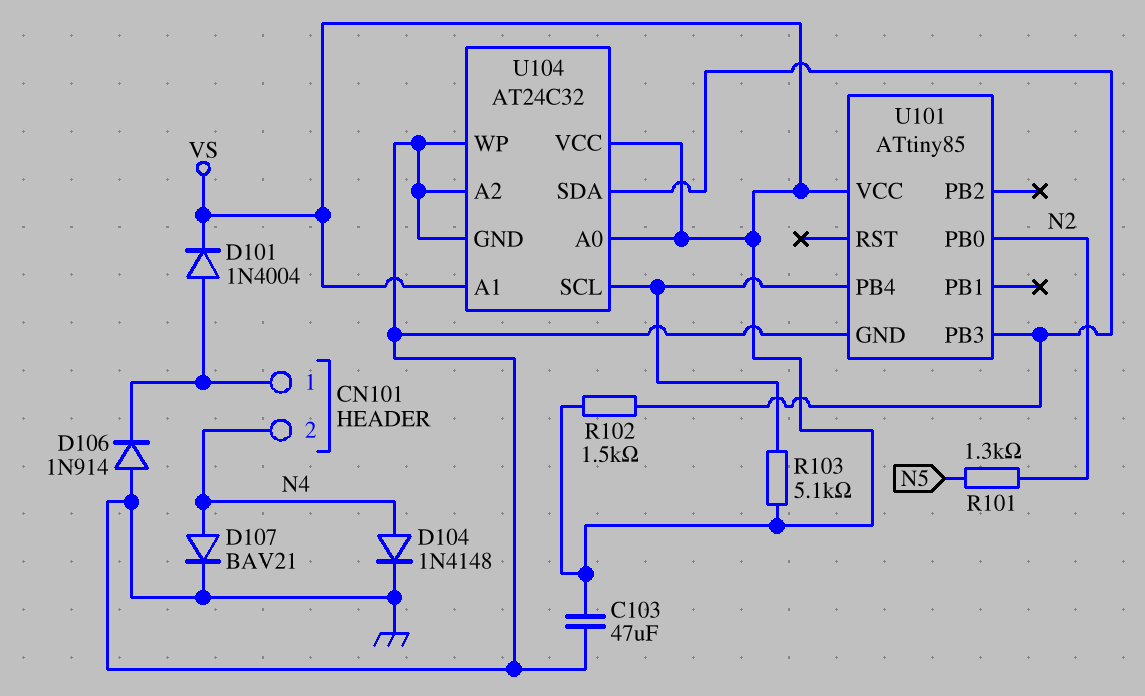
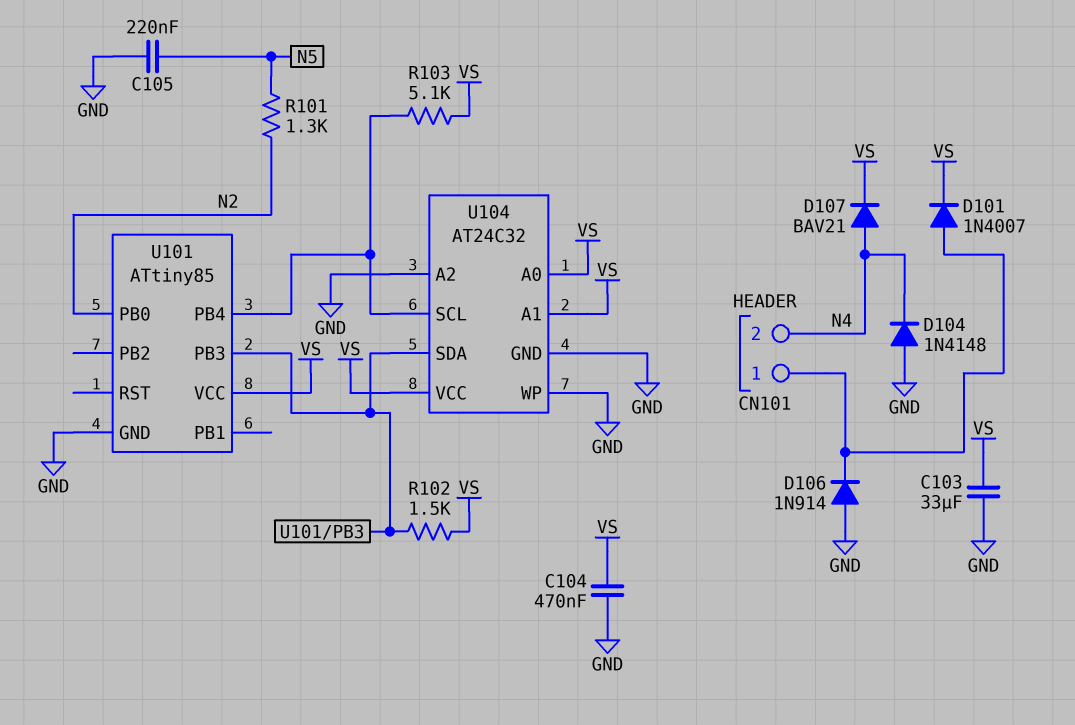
C103: 47uF (GND, VS) -> 33uF (GND, VS)
C104: none -> 470nF (GND, VS)
C105: none -> 220nF (GND, N5)
D101: diode 1N4004 (A CN101/1, K VS) -> diode 1N4007 (A CN101/1, K VS)
D104: diode 1N4148 (A N4, K GND) -> diode 1N4148 (A GND, K N4)
D107: diode BAV21 (A N4, K GND) -> diode BAV21 (A N4, K VS)

